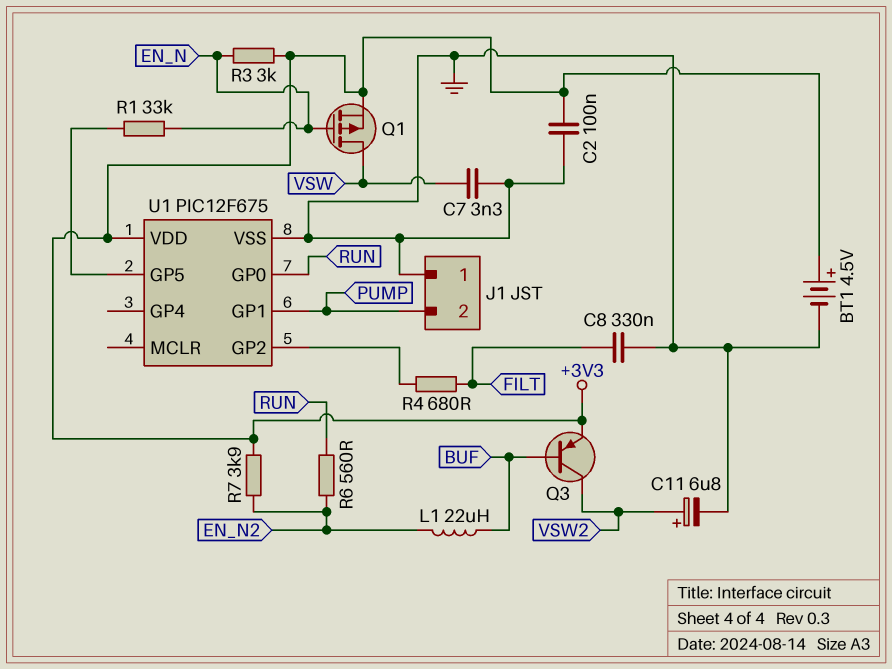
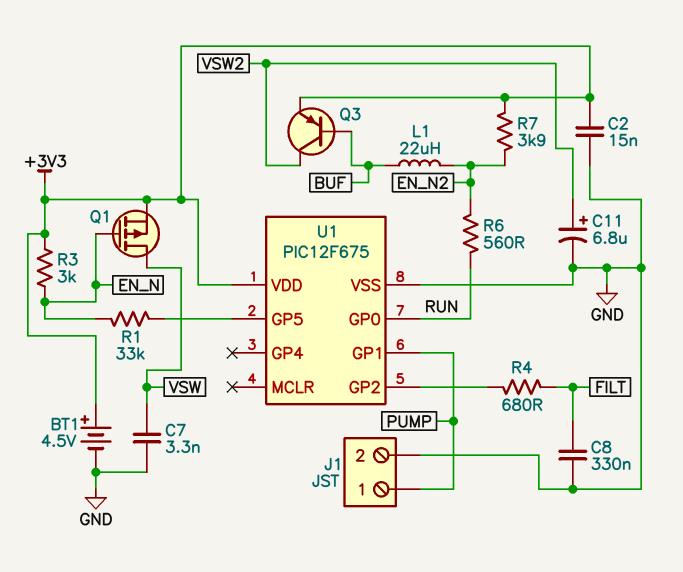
C2: 100nF (+3V3, GND) -> 15nF (+3V3, GND)
J1 pin 1: GND -> PUMP
J1 pin 2: PUMP -> GND

